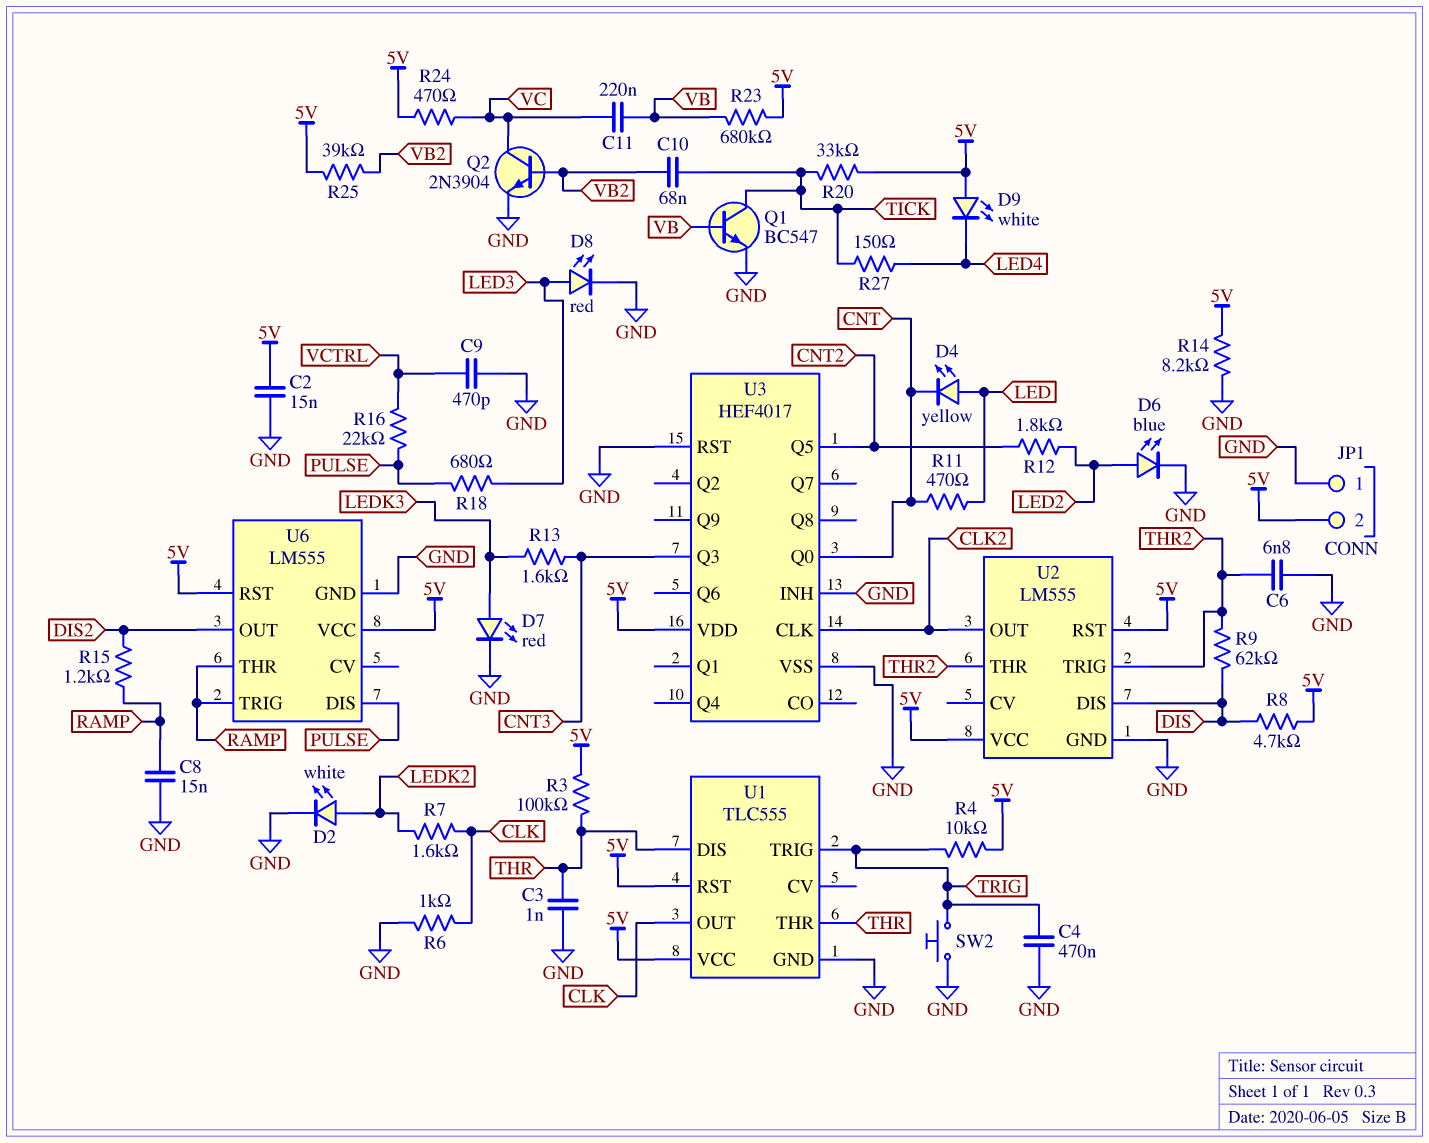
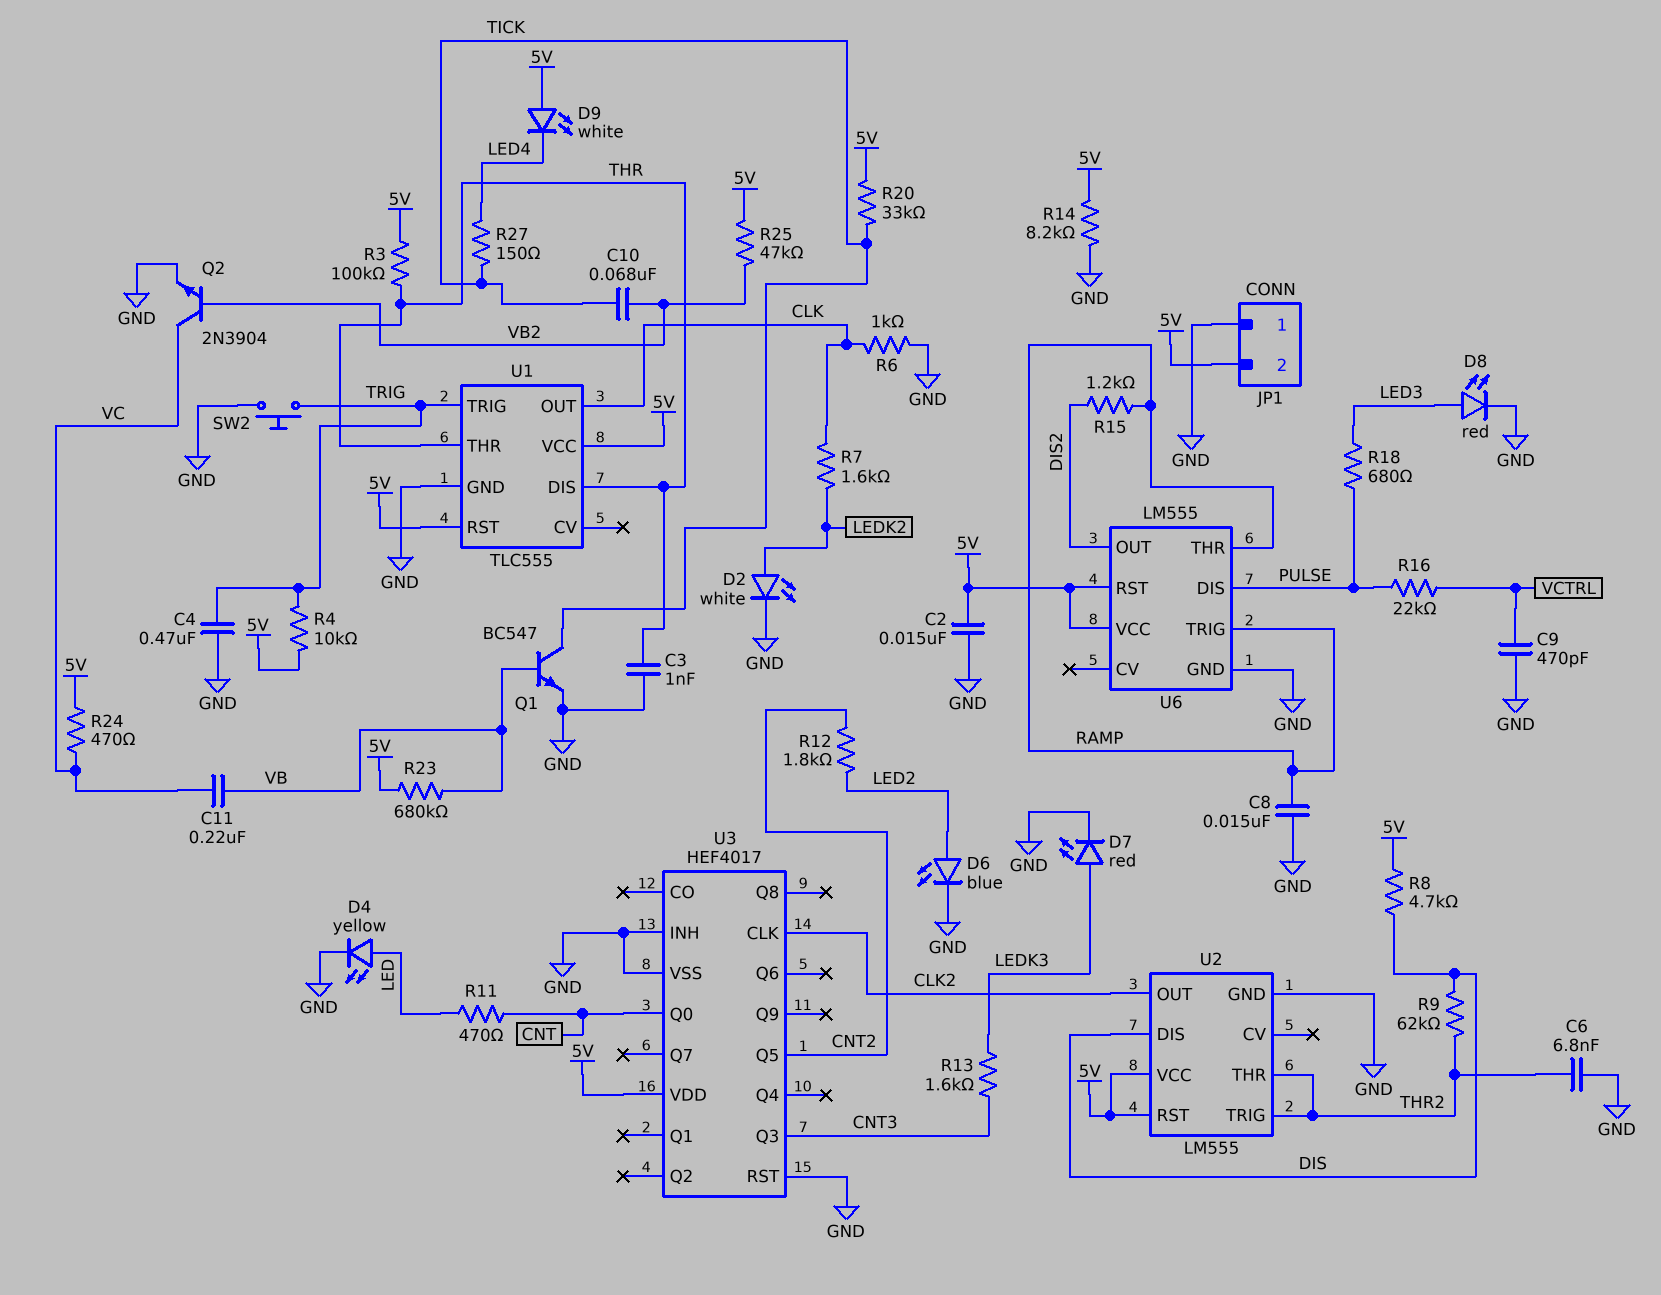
D4: LED yellow (A LED, K CNT) -> LED yellow (A LED, K GND)
R25: 39k (5V, VB2) -> 47k (5V, VB2)

